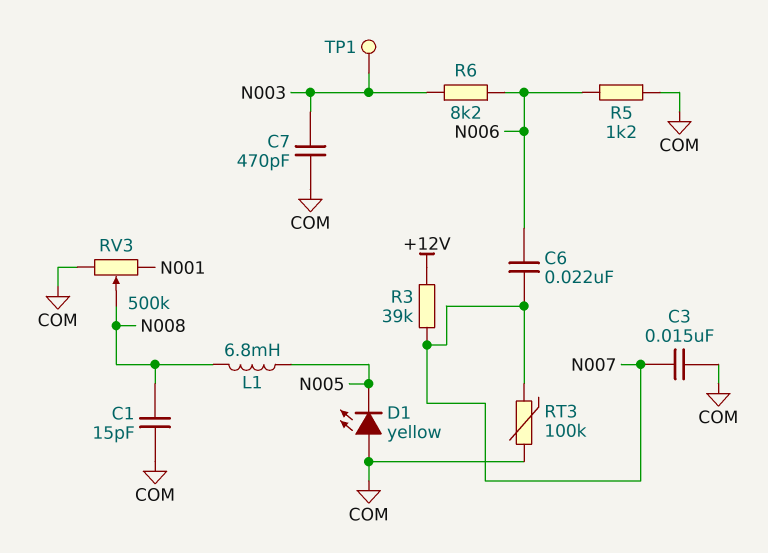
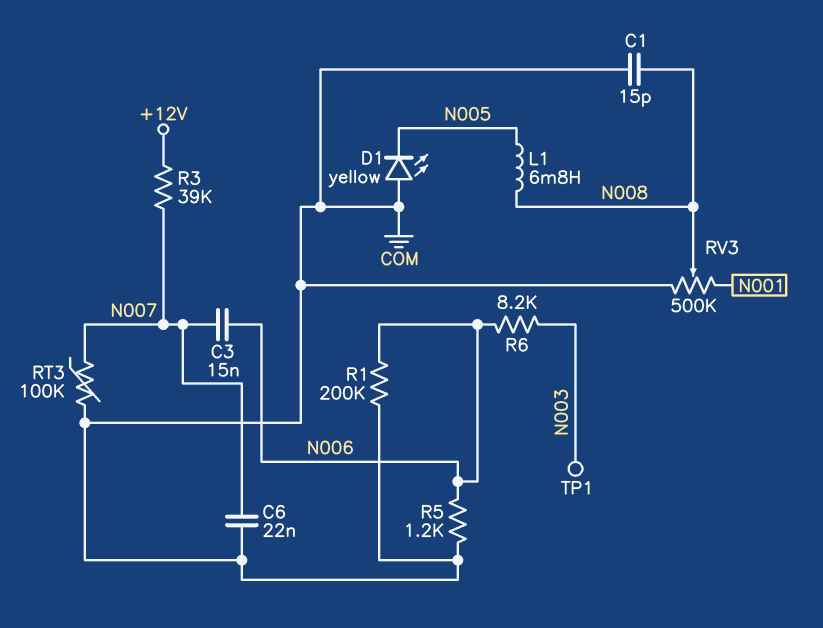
C3: 15nF (COM, N007) -> 15nF (N006, N007)
C6: 22nF (N006, N007) -> 22nF (COM, N007)
C7: 470pF (COM, N003) -> none
R1: none -> 200k (COM, N006)

